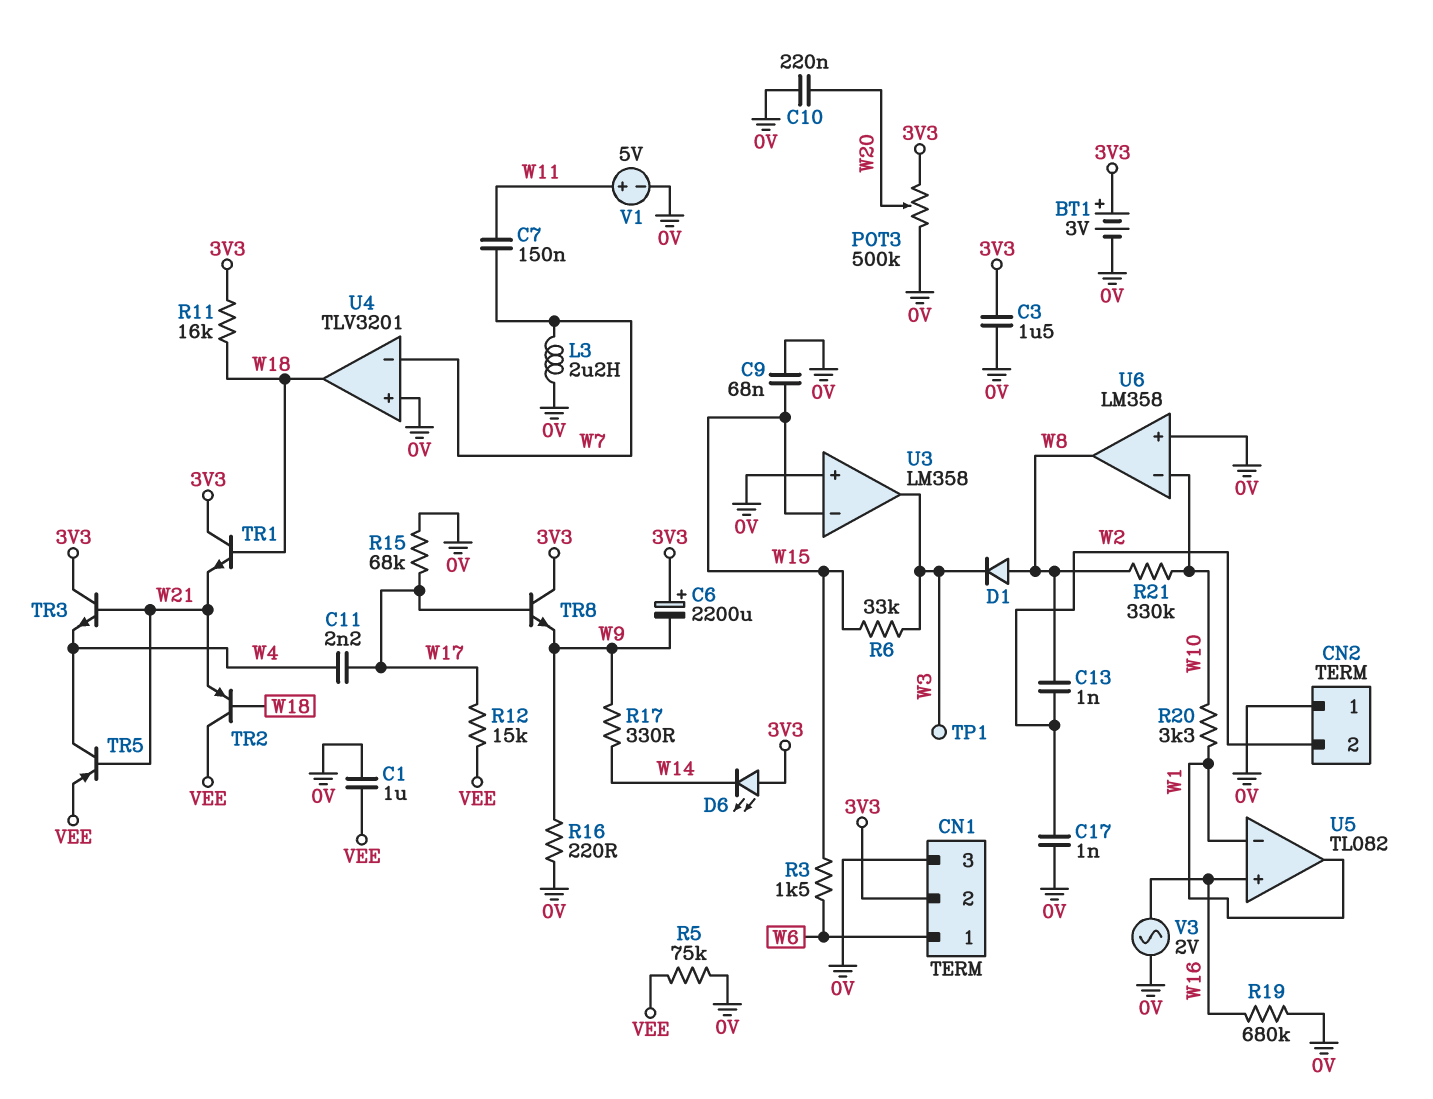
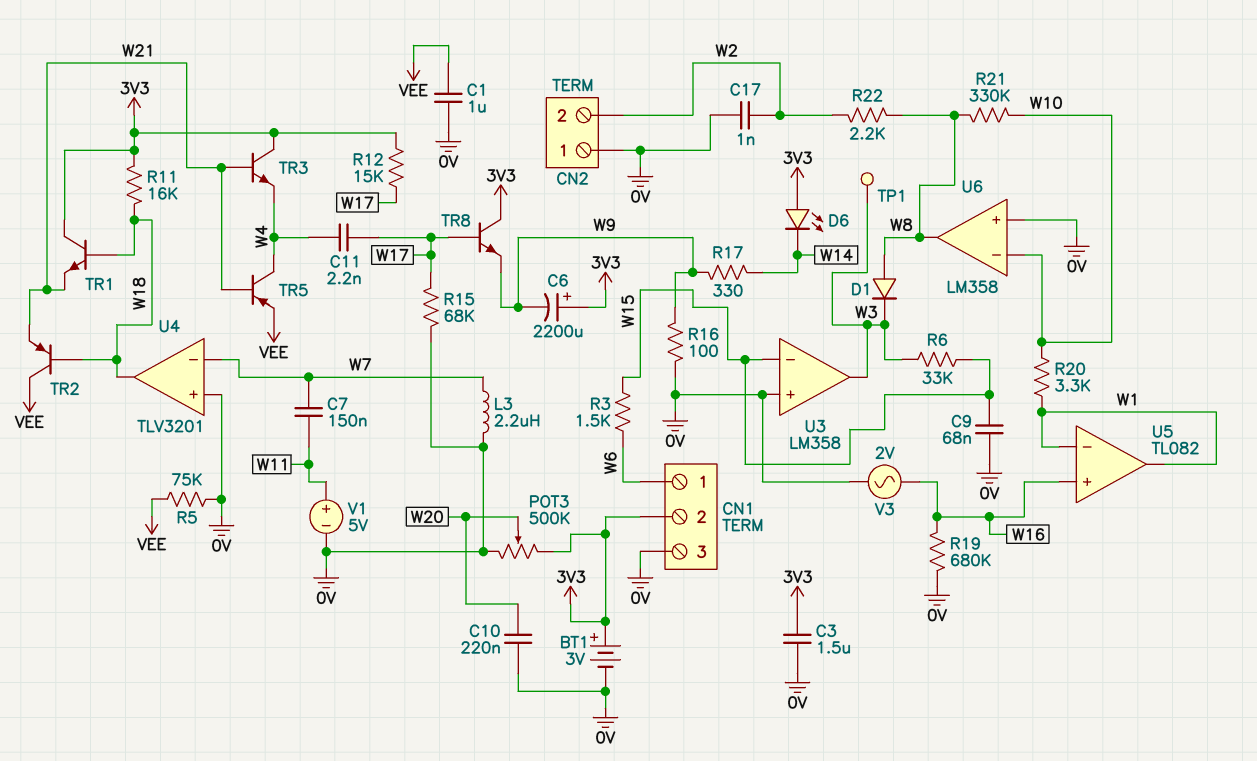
C13: 1nF (W2, W8) -> none
R12: 15k (VEE, W17) -> 15k (3V3, W17)
R16: 220 (0V, W9) -> 100 (0V, W9)
R22: none -> 2.2k (W2, W8)

